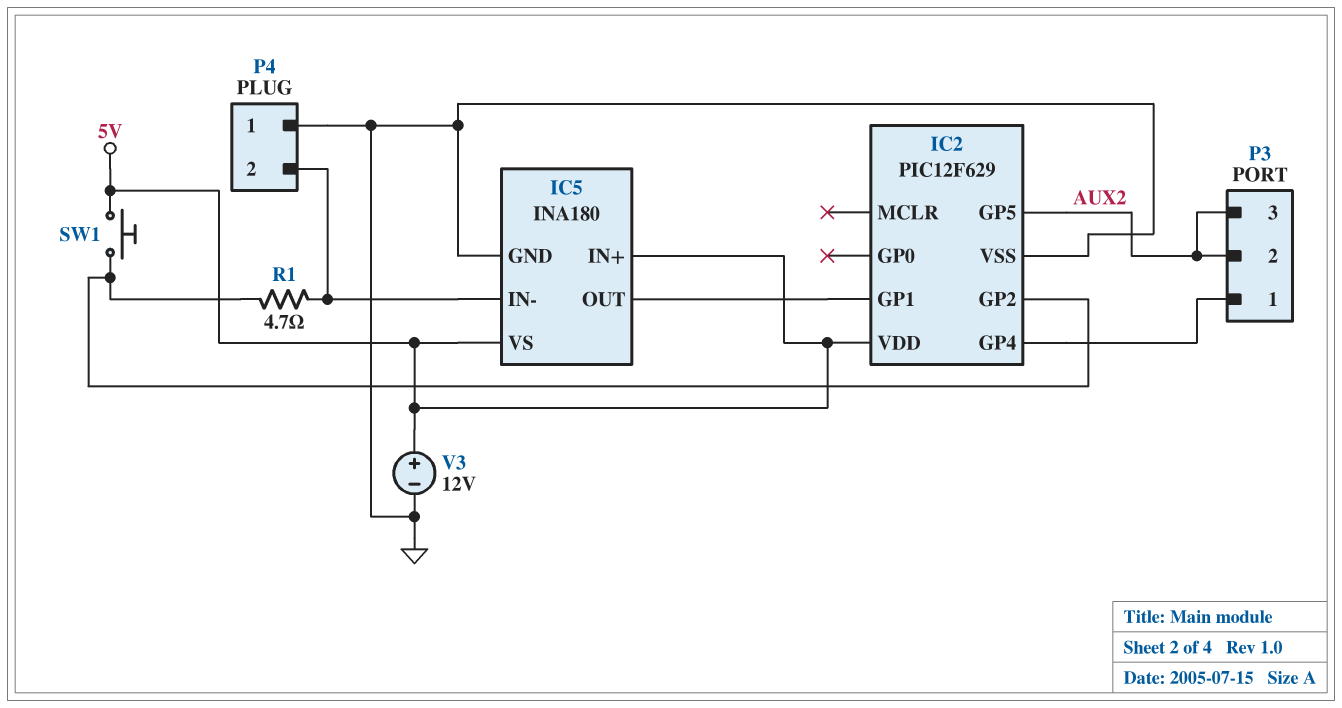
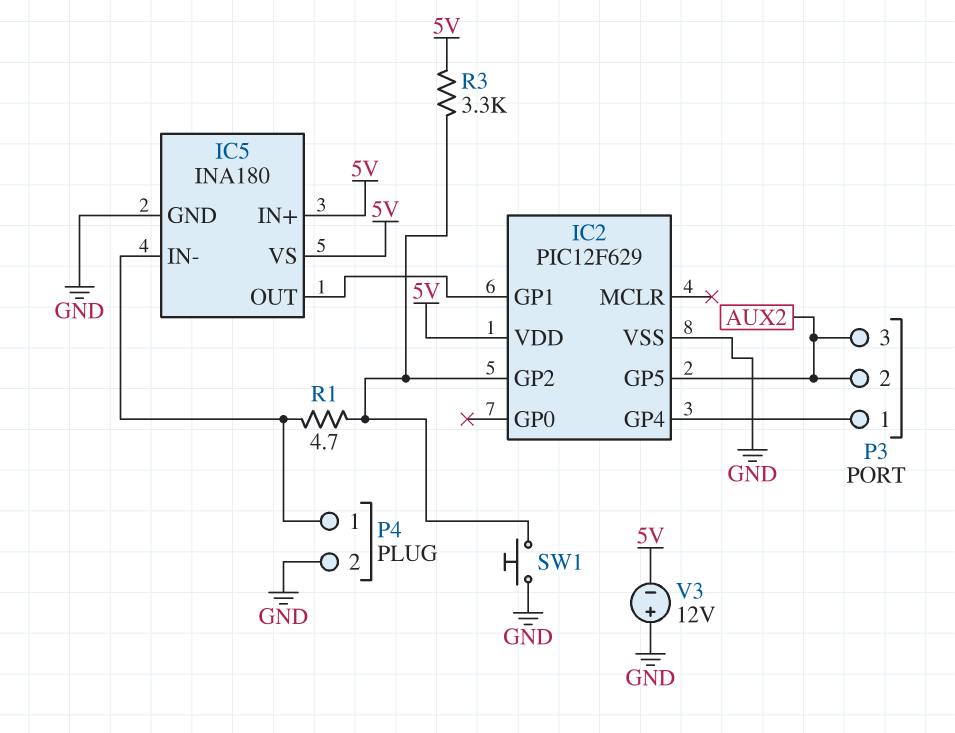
P4 pin 1: GND -> IC5/IN-
P4 pin 2: IC5/IN- -> GND
R3: none -> 3.3k (5V, IC2/GP2)
SW1: button (5V, IC2/GP2) -> button (GND, IC2/GP2)
V3: 12V (plus 5V, minus GND) -> 12V (plus GND, minus 5V)

